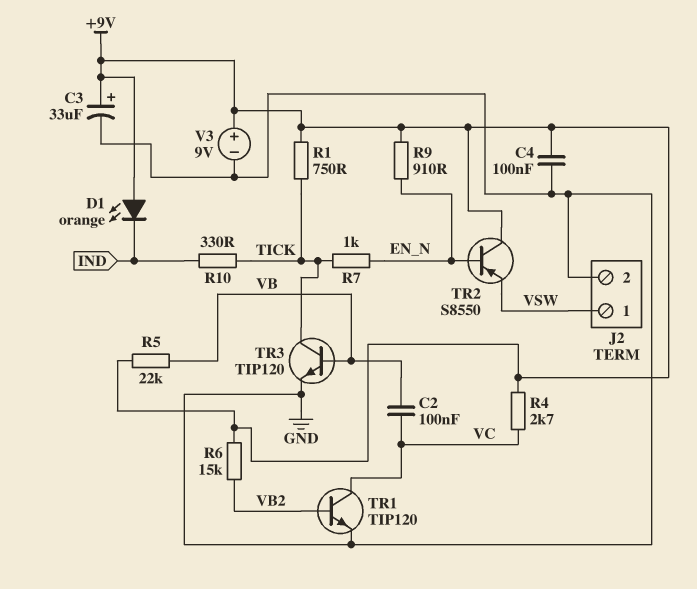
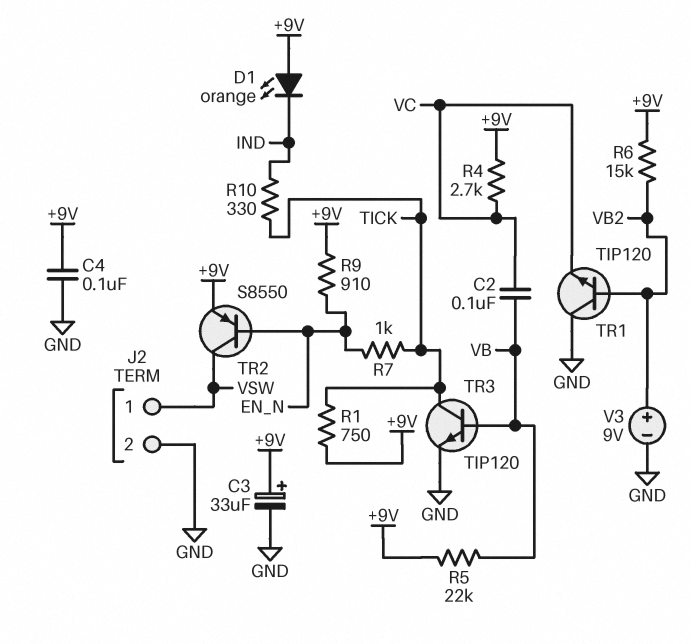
TR1: NPN TIP120 (B VB2, C VC, E GND) -> NPN TIP120 (B VB2, C GND, E VC)
TR2: PNP S8550 (B EN_N, C +9V, E VSW) -> PNP S8550 (B EN_N, C VSW, E +9V)
V3: 9V (plus +9V, minus GND) -> 9V (plus VB2, minus GND)

